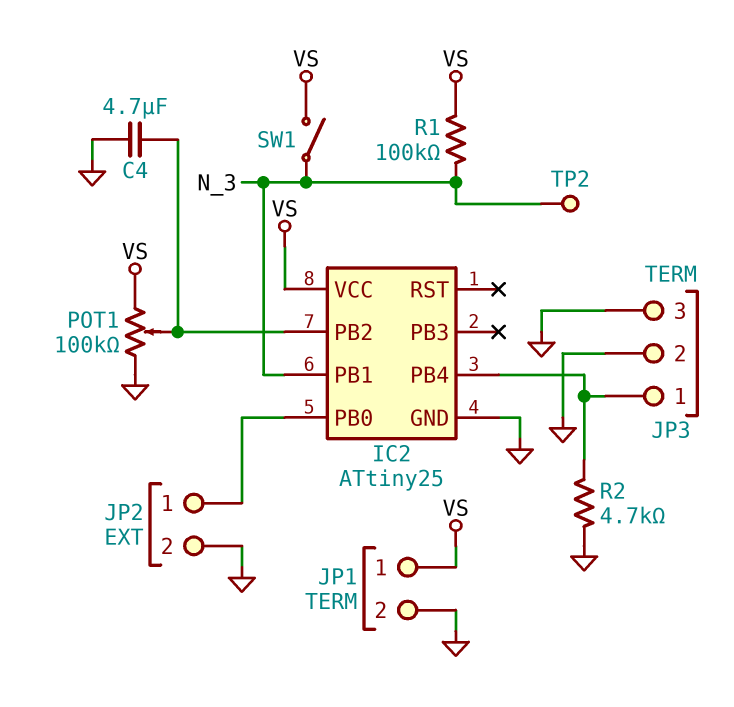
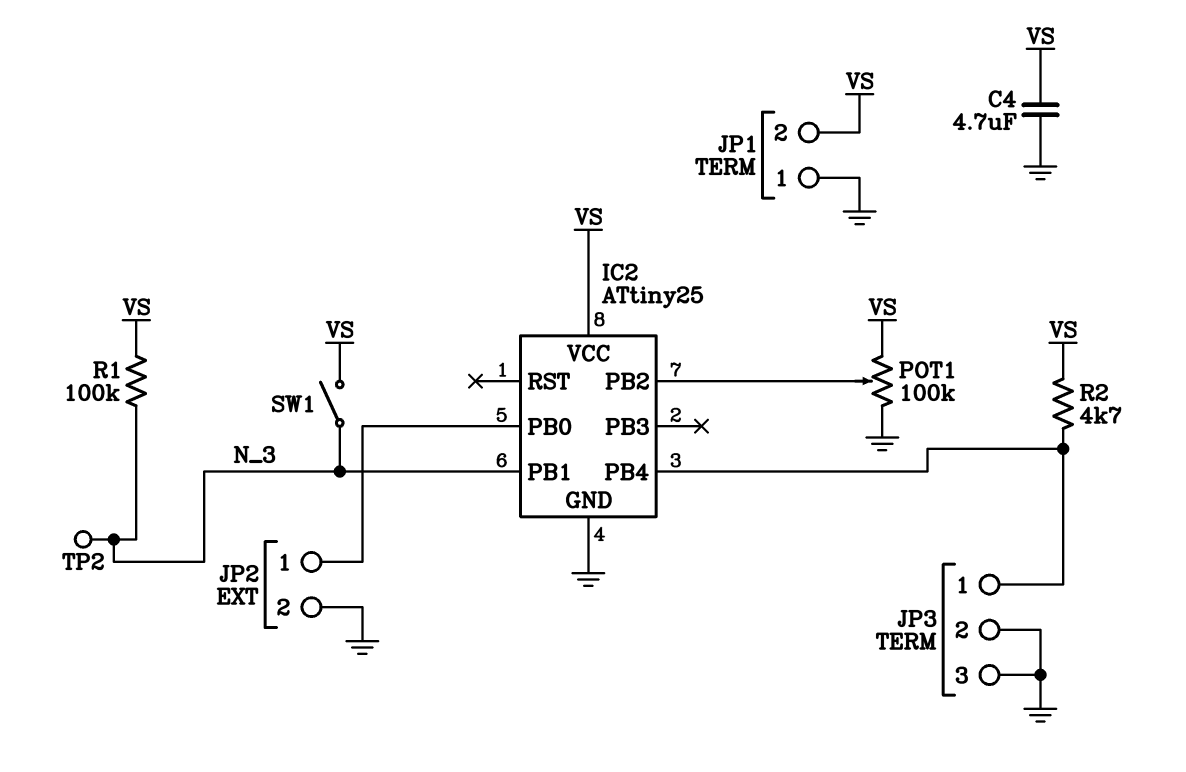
C4: 4.7uF (GND, IC2/PB2) -> 4.7uF (GND, VS)
JP1 pin 1: VS -> GND
JP1 pin 2: GND -> VS
R2: 4.7k (GND, IC2/PB4) -> 4.7k (IC2/PB4, VS)

